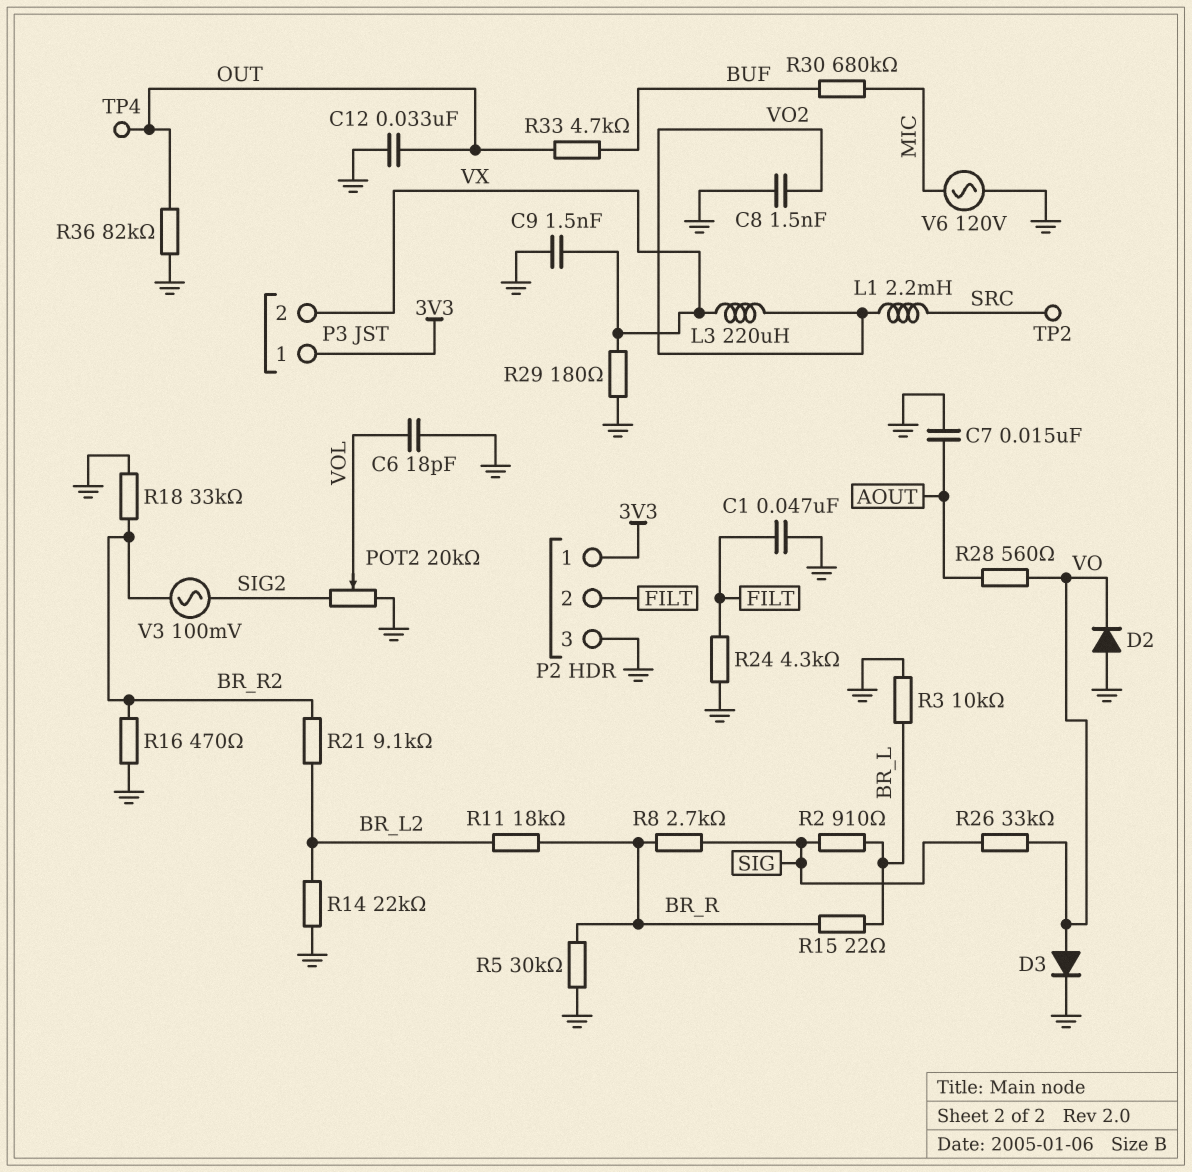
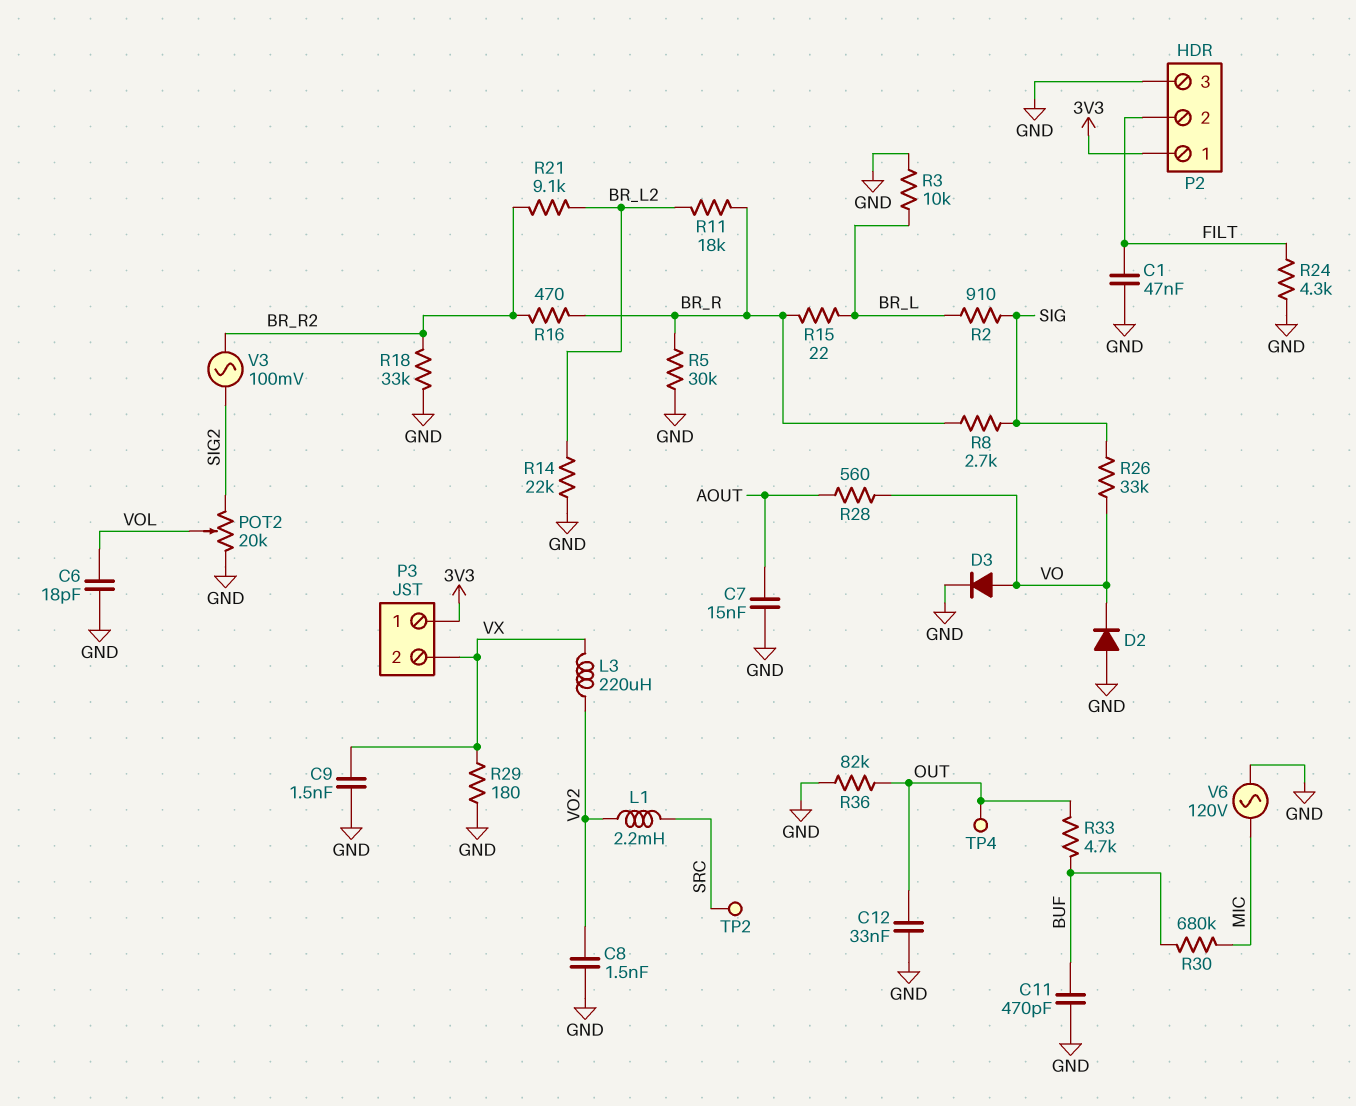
C11: none -> 470pF (BUF, GND)
R16: 470 (BR_R2, GND) -> 470 (BR_R, BR_R2)

